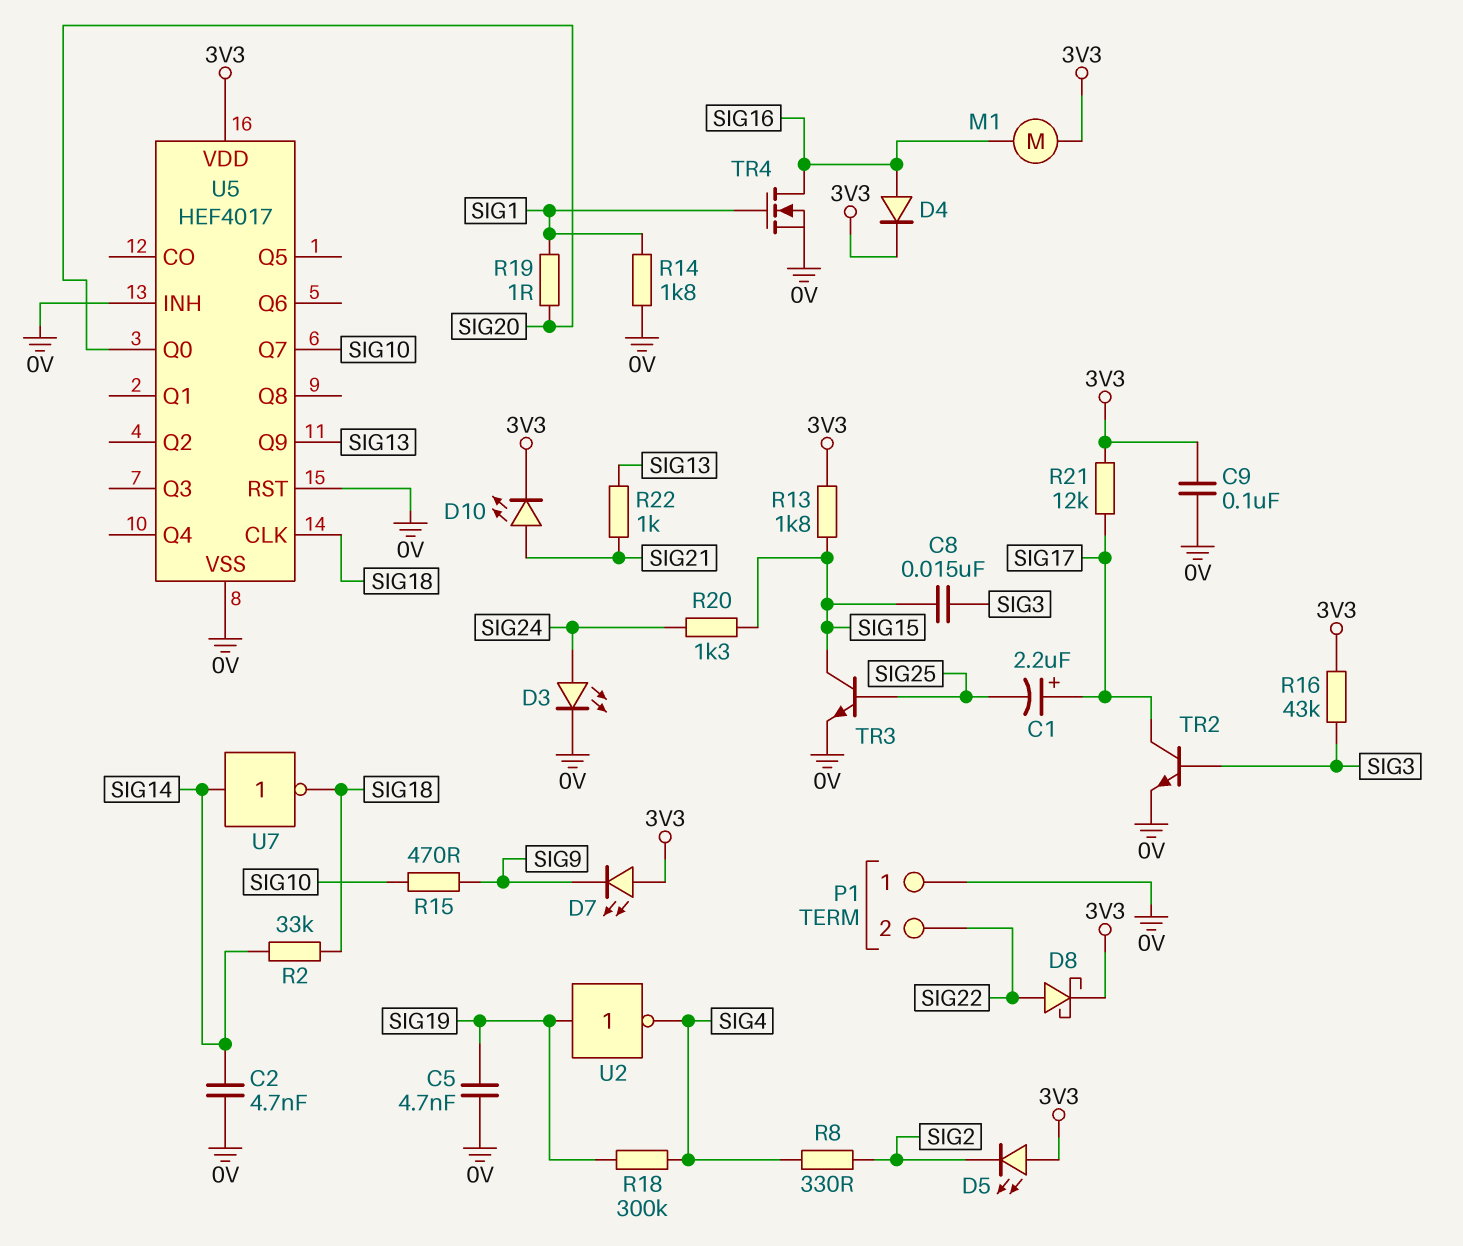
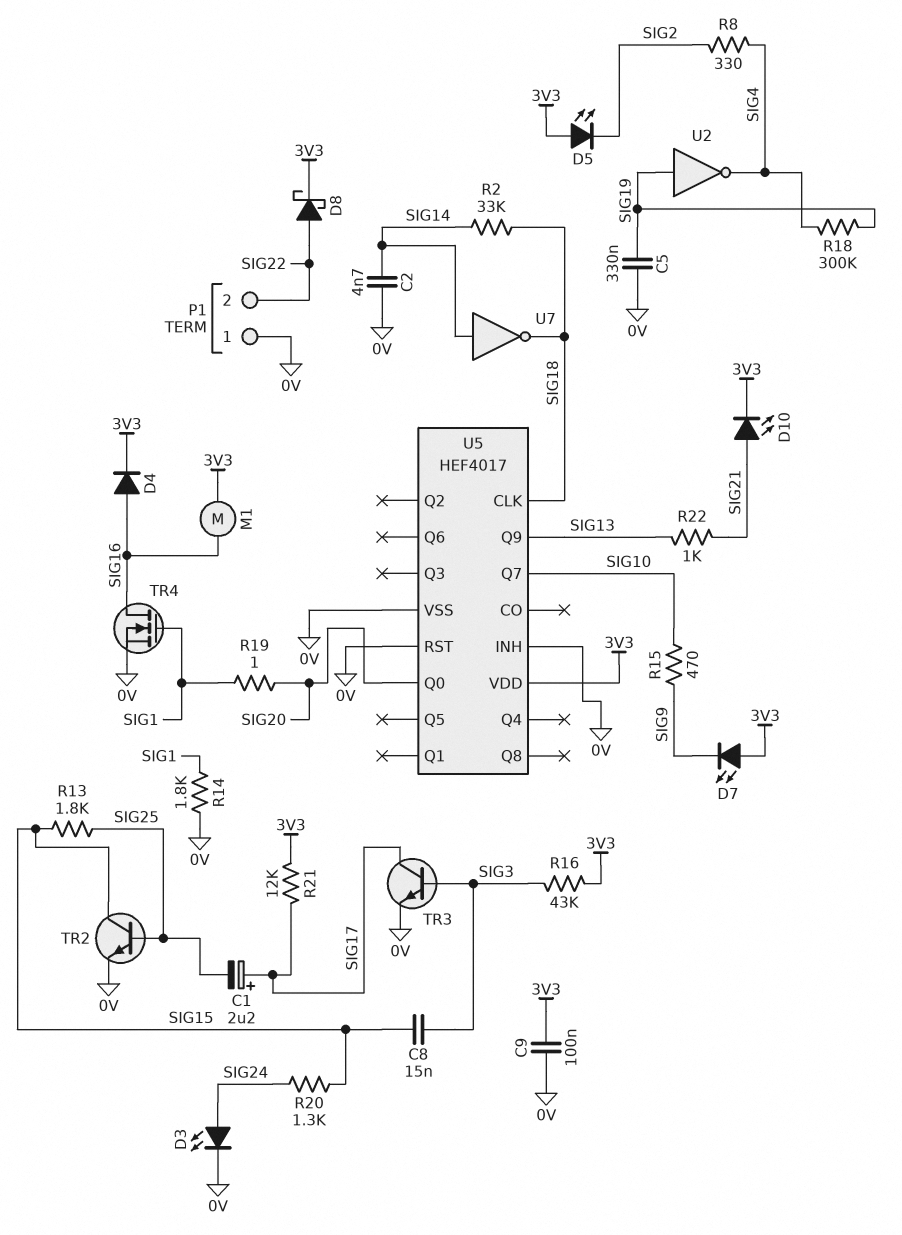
C5: 4.7nF (0V, SIG19) -> 330nF (0V, SIG19)
R13: 1.8k (3V3, SIG15) -> 1.8k (SIG15, SIG25)
TR2: NPN (B SIG3, C SIG17, E 0V) -> NPN (B SIG25, C SIG15, E 0V)
TR3: NPN (B SIG25, C SIG15, E 0V) -> NPN (B SIG3, C SIG17, E 0V)

